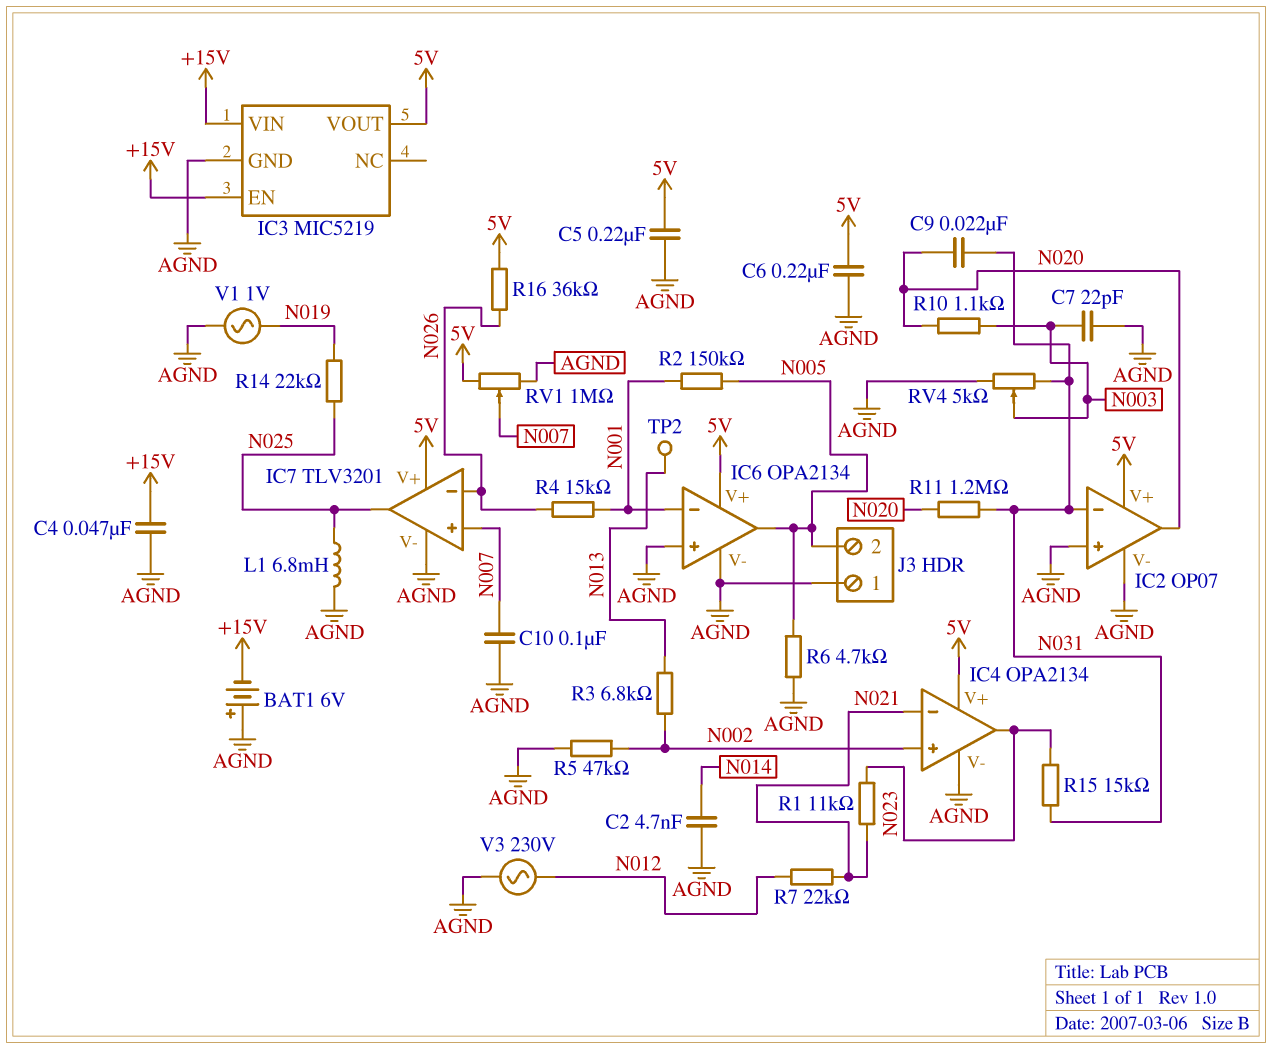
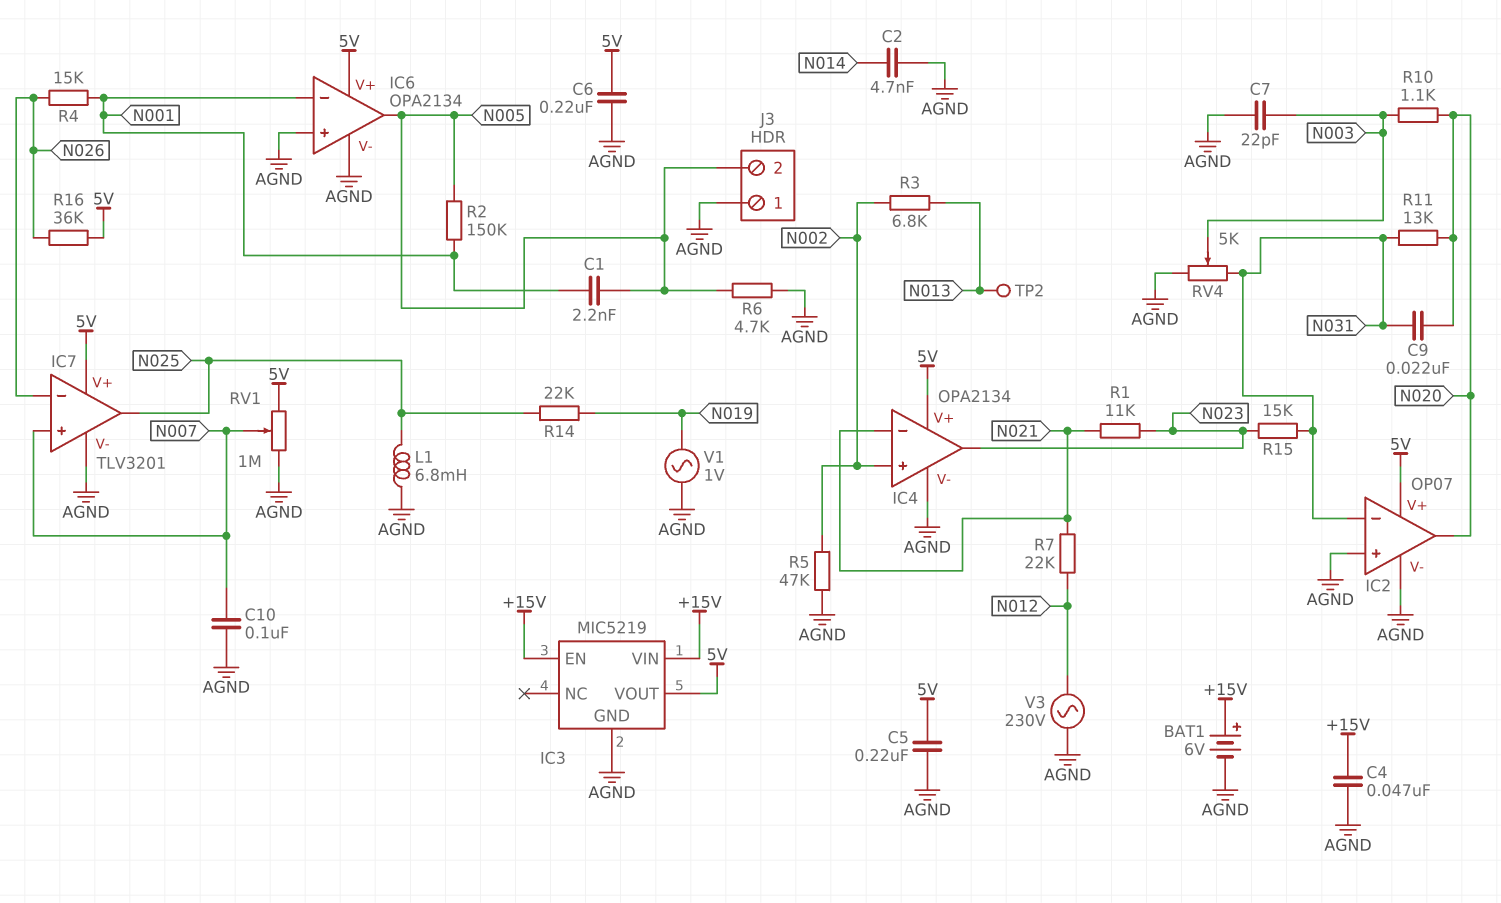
BAT1: 6V (plus AGND, minus +15V) -> 6V (plus +15V, minus AGND)
C1: none -> 2.2nF (N001, N005)
R11: 1.2M (N020, N031) -> 13k (N020, N031)

